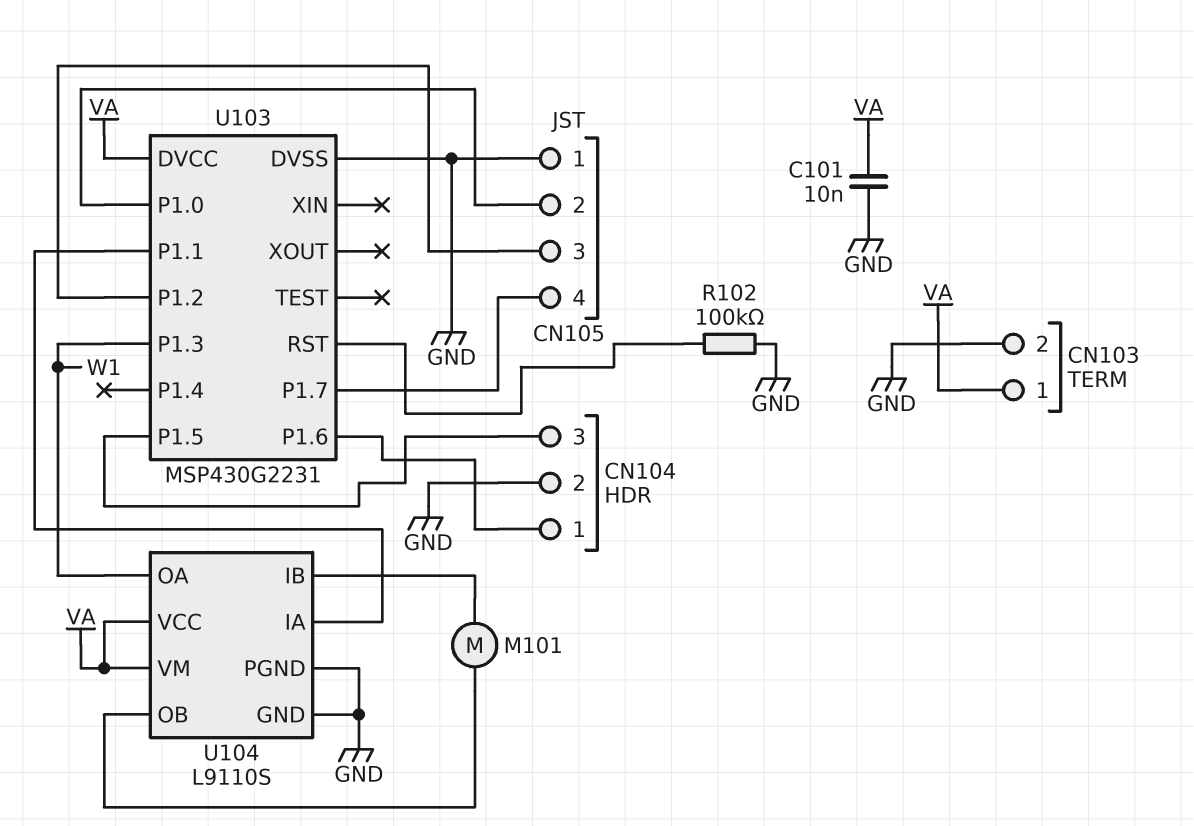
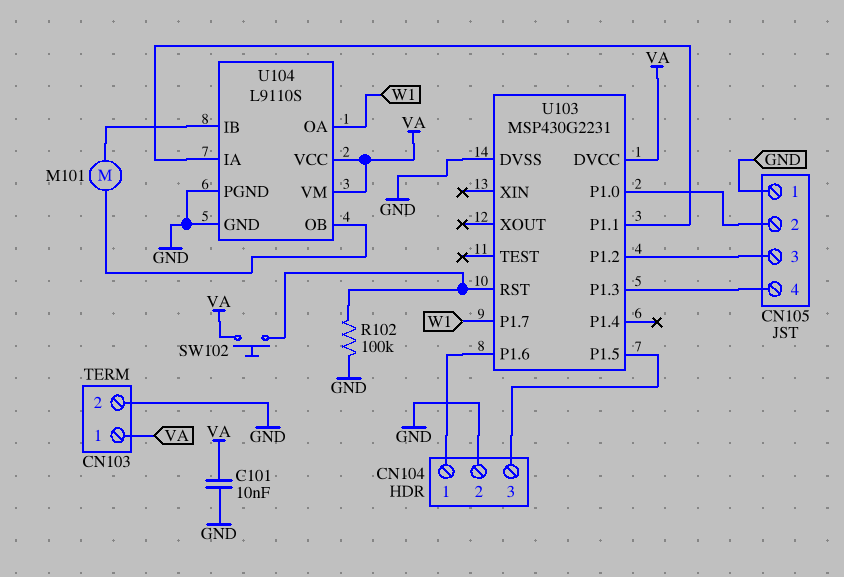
SW102: none -> button (U103/RST, VA)
U103 pin P1.3: W1 -> CN105/4
U103 pin P1.7: CN105/4 -> W1

